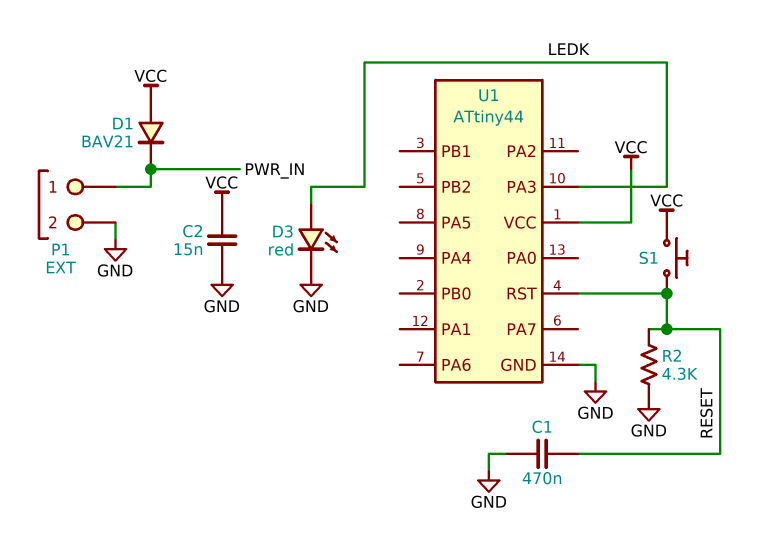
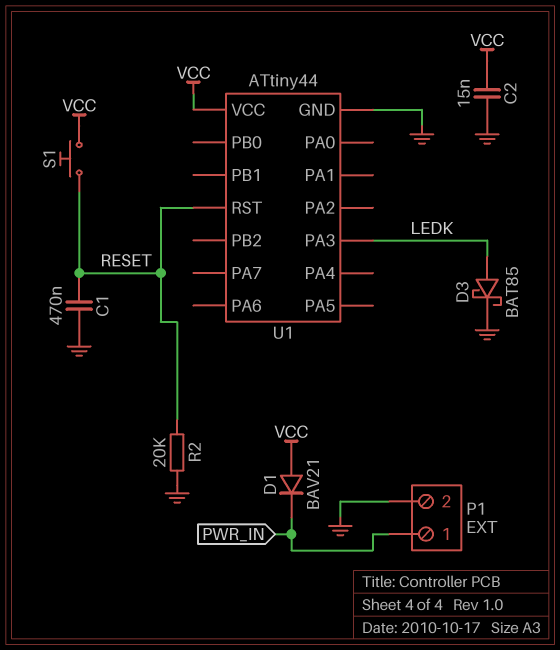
D3: LED red (A LEDK, K GND) -> schottky BAT85 (A LEDK, K GND)
R2: 4.3k (GND, RESET) -> 20k (GND, RESET)

